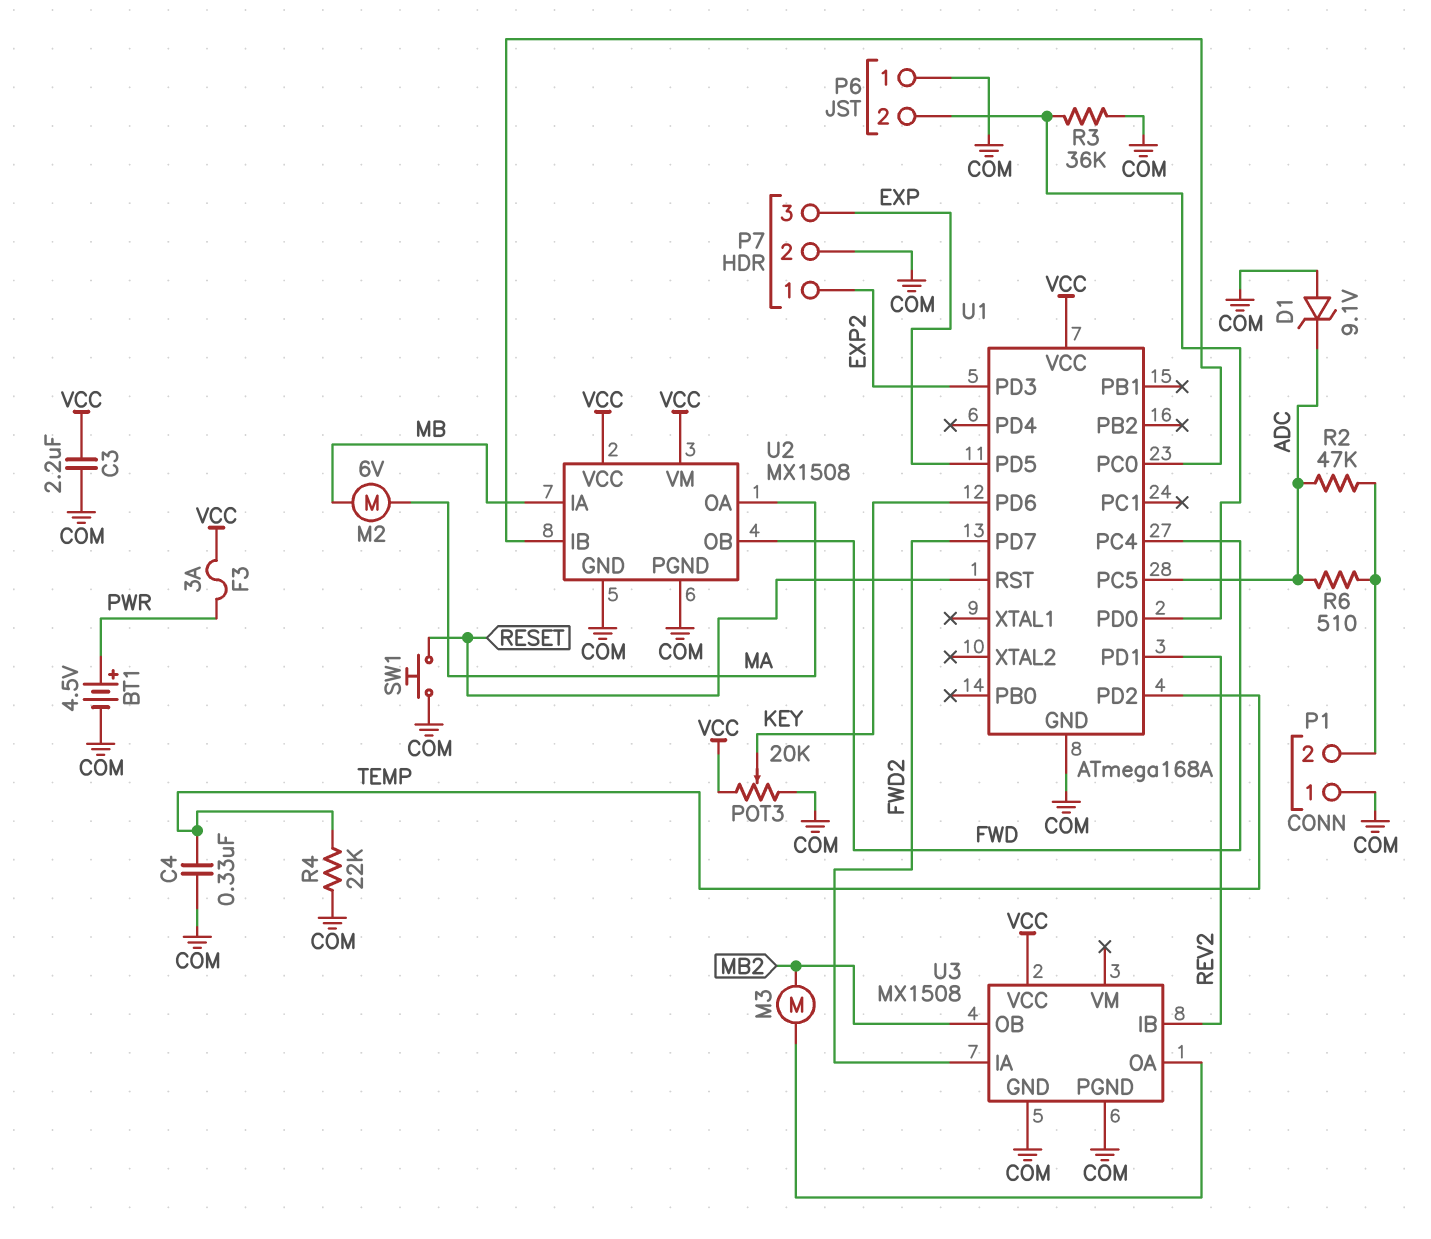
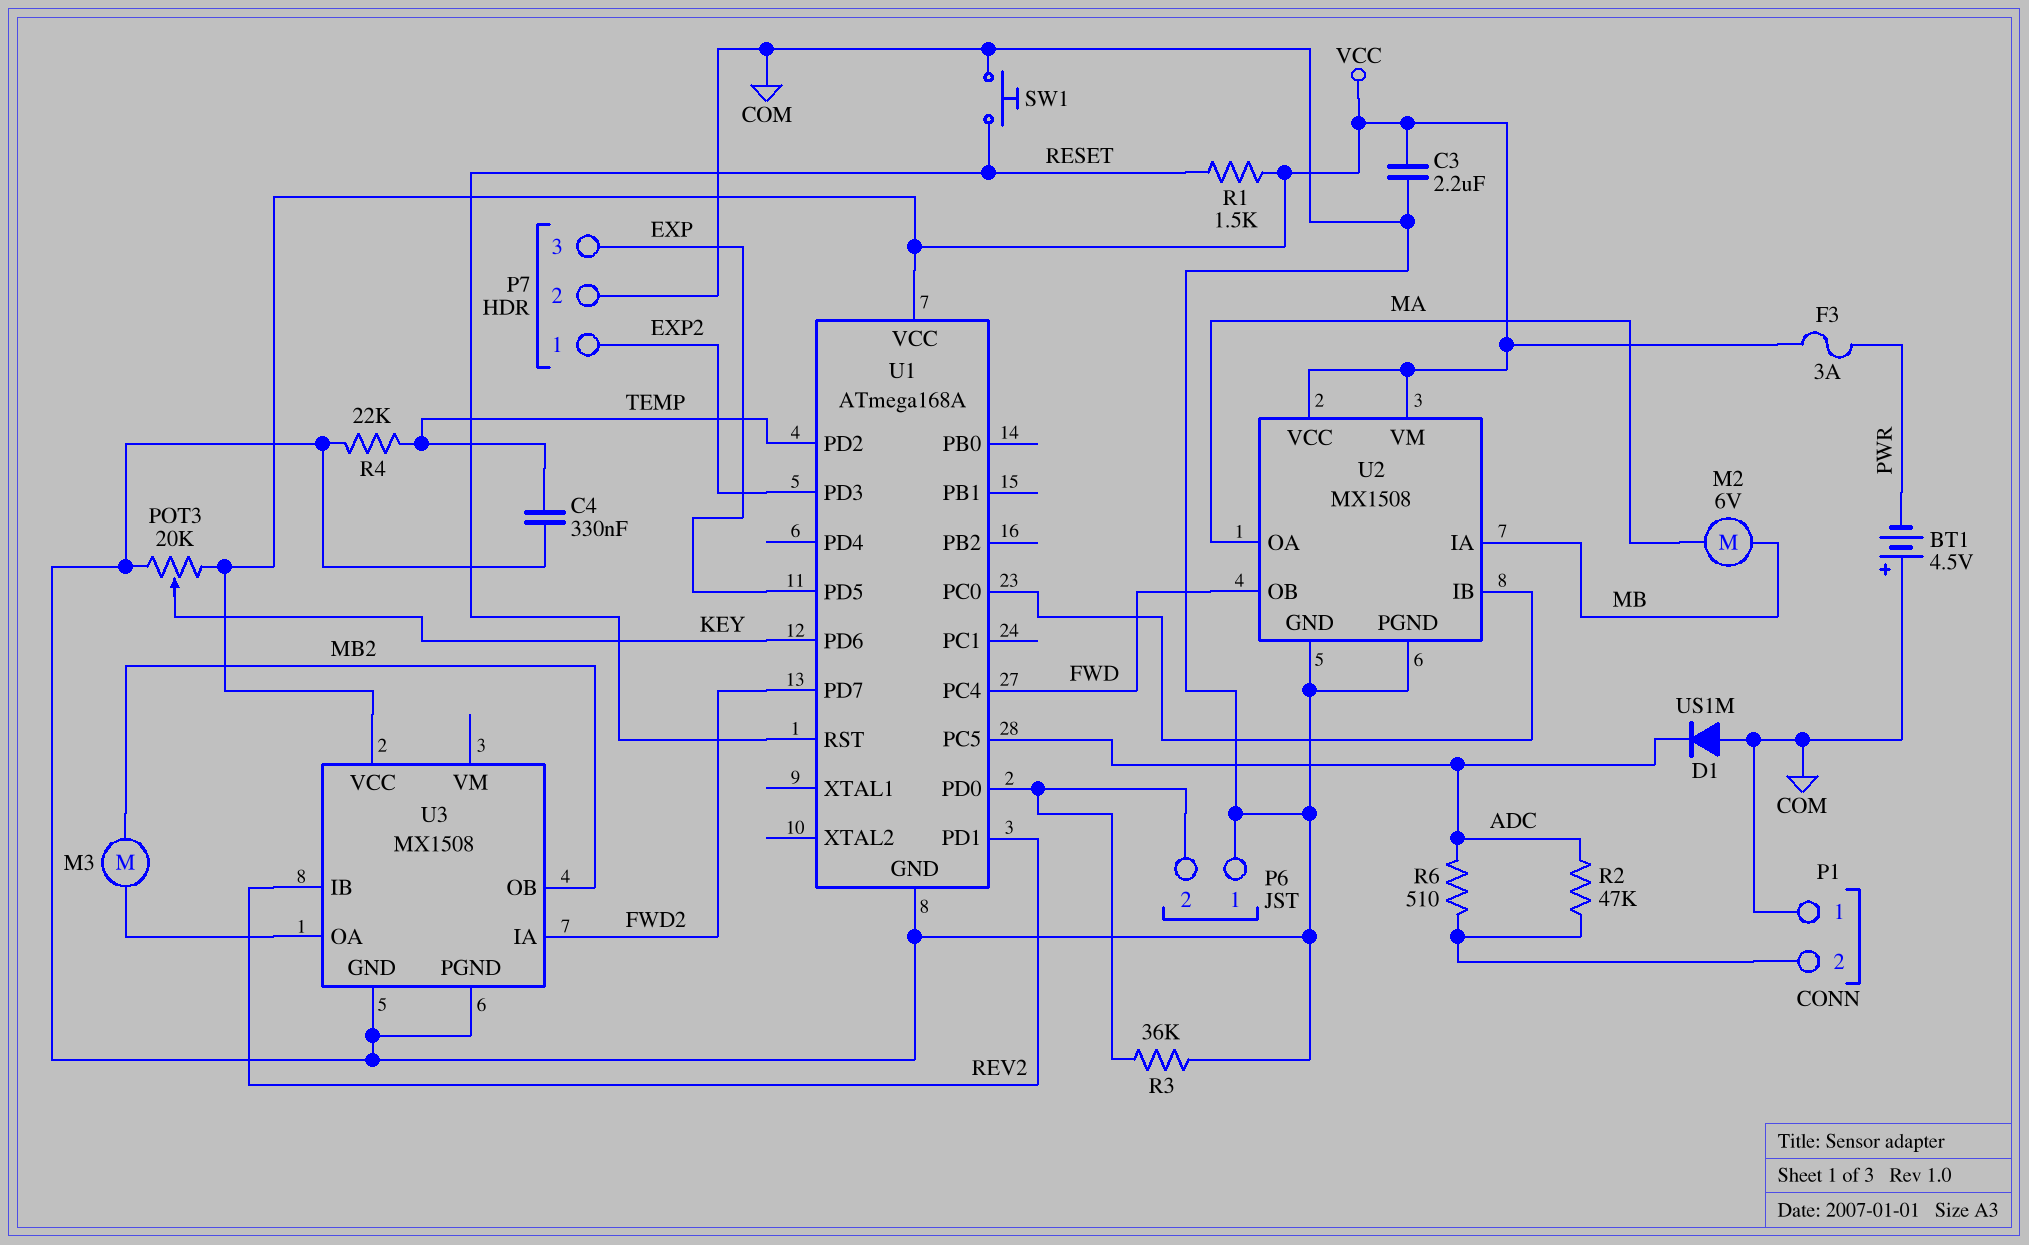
BT1: 4.5V (plus PWR, minus COM) -> 4.5V (plus COM, minus PWR)
D1: zener 9.1V (A COM, K ADC) -> diode US1M (A COM, K ADC)
R1: none -> 1.5k (RESET, VCC)

